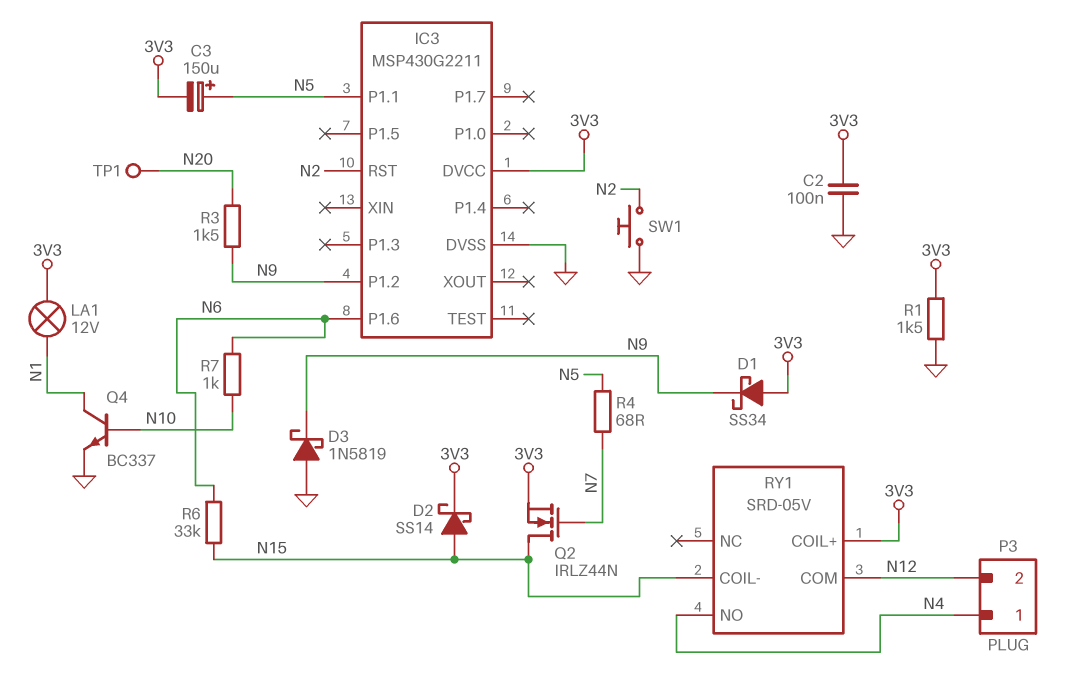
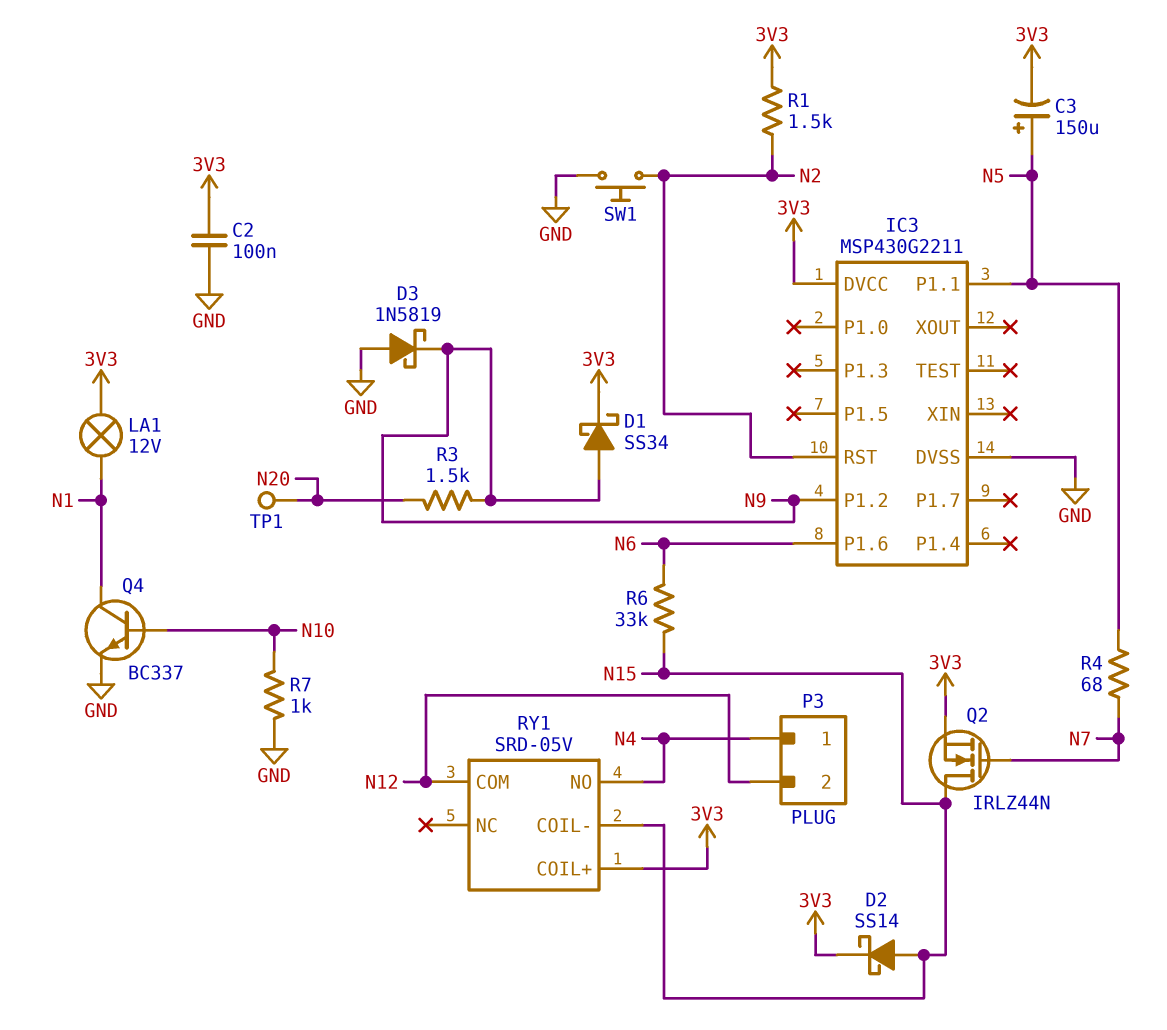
D1: schottky SS34 (A 3V3, K N9) -> schottky SS34 (A N9, K 3V3)
R1: 1.5k (3V3, GND) -> 1.5k (3V3, N2)
R7: 1k (N6, N10) -> 1k (GND, N10)

